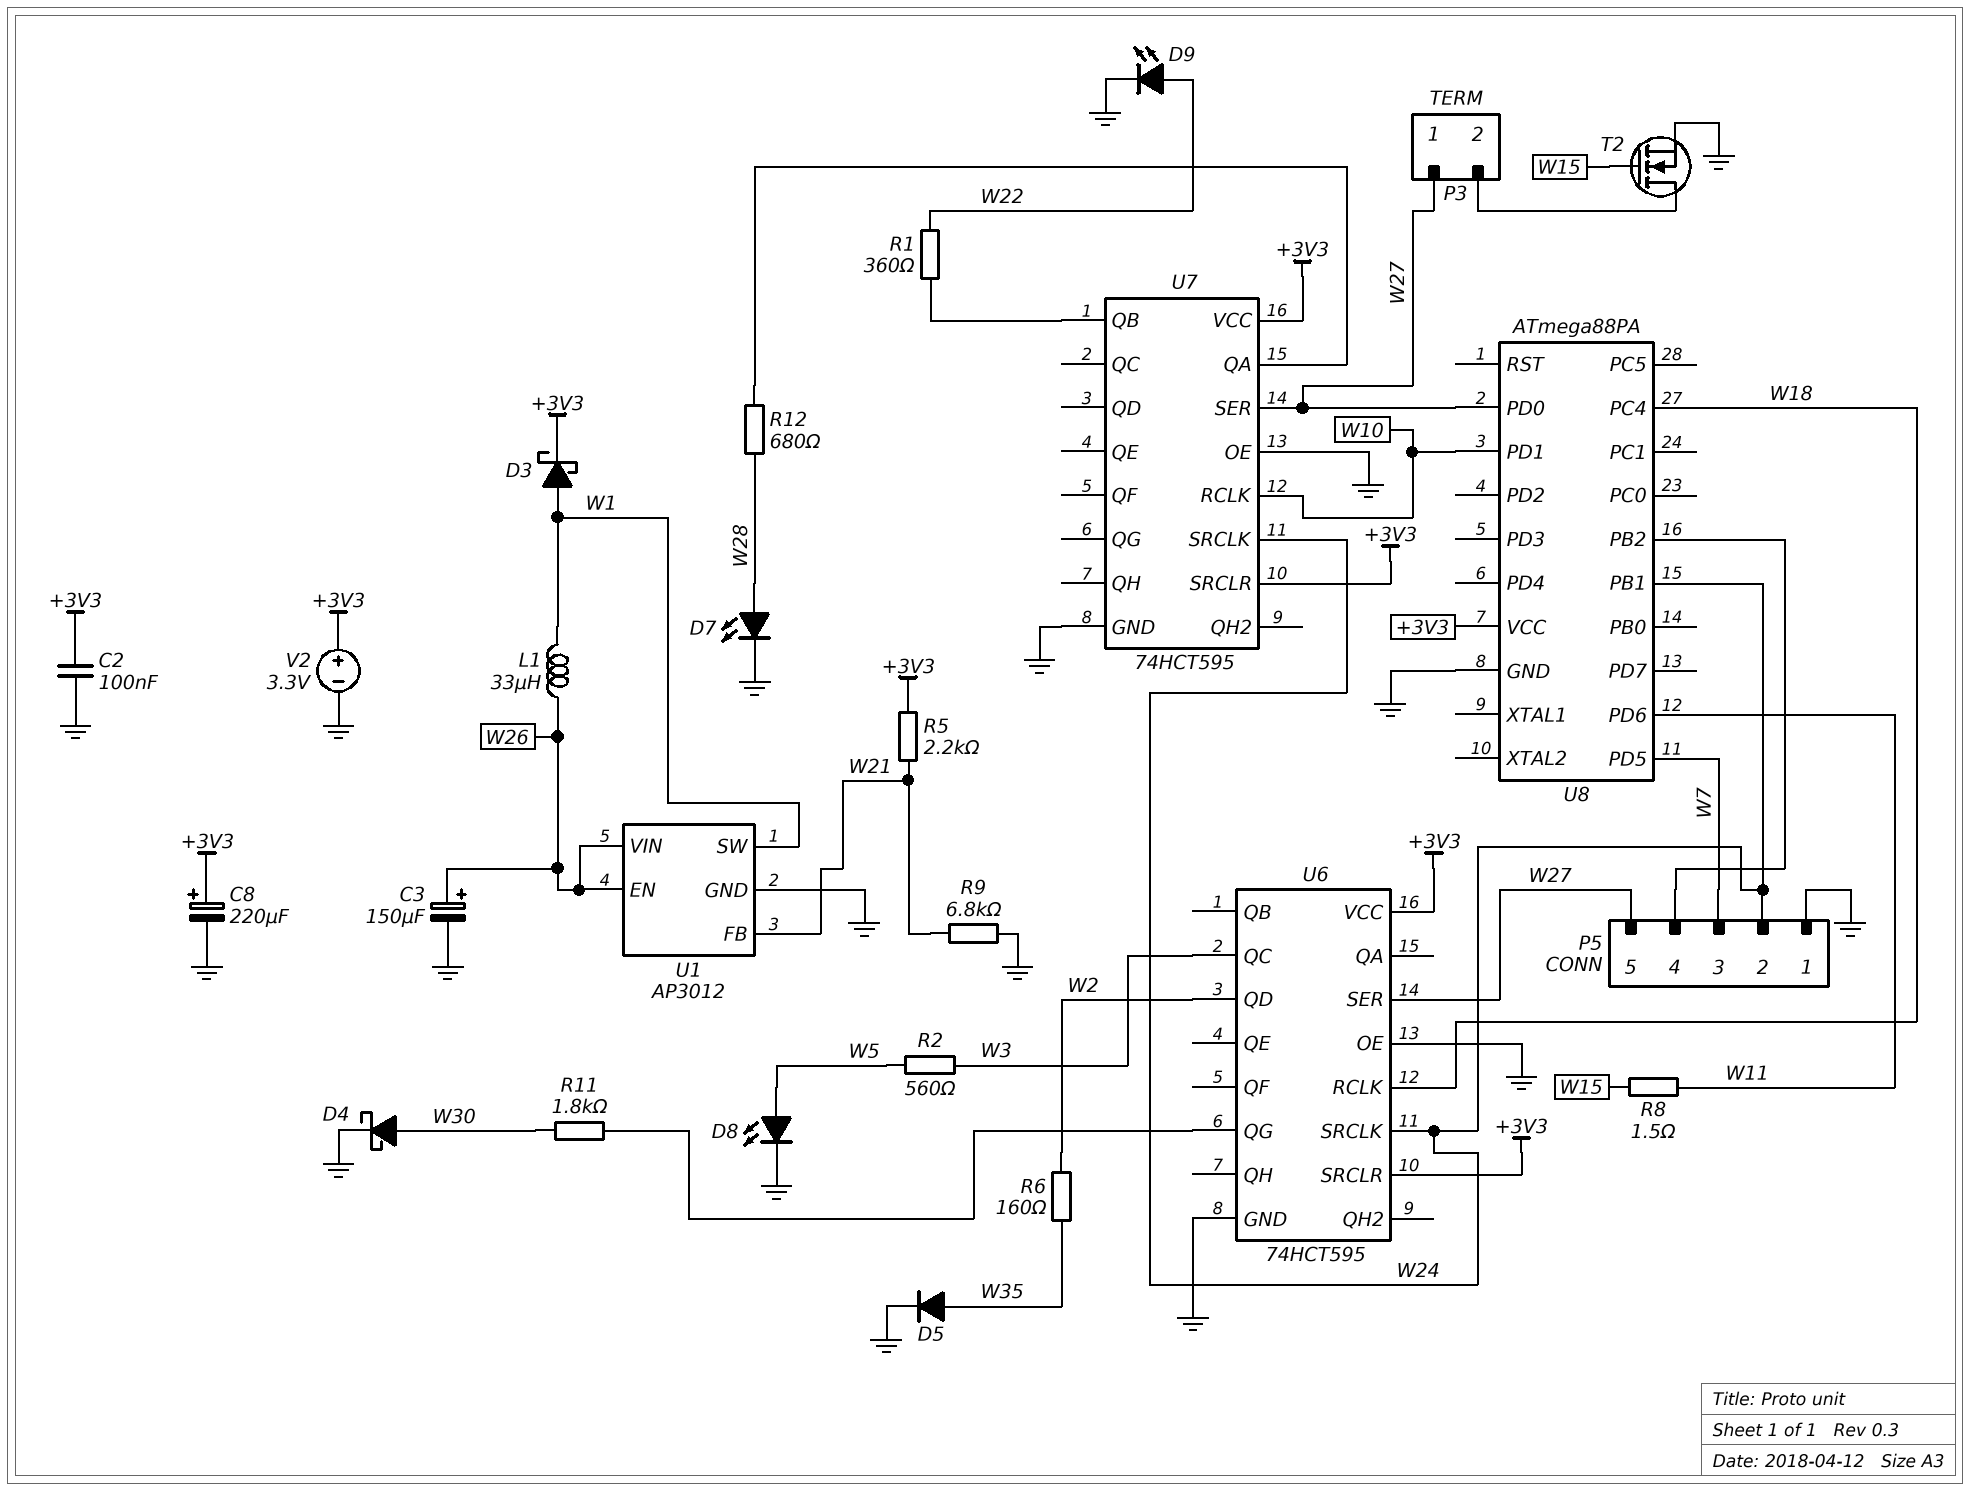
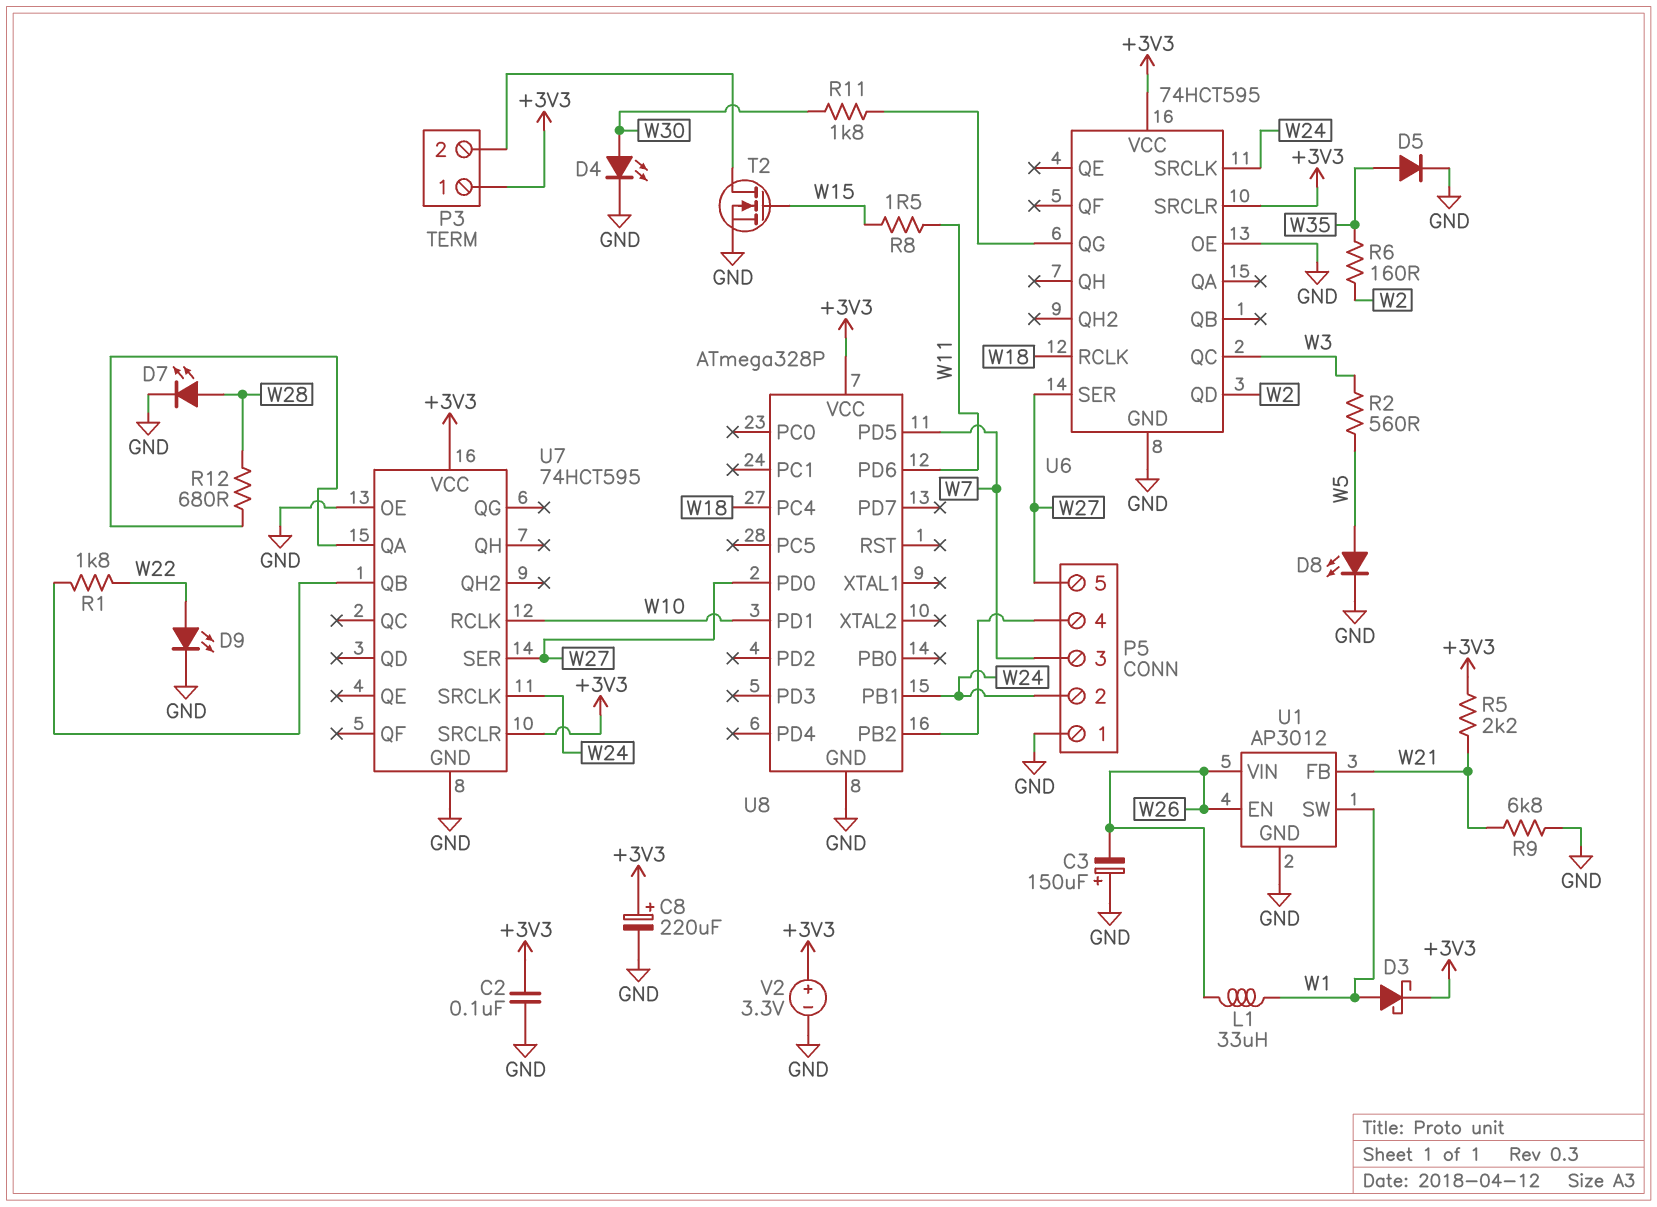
C3: 150uF (plus W26, minus GND) -> 150uF (plus GND, minus W26)
D4: schottky (A W30, K GND) -> LED (A W30, K GND)
P3 pin 1: W27 -> +3V3
R1: 360 (U7/QB, W22) -> 1.8k (U7/QB, W22)
U8: ATmega88PA -> ATmega328P

